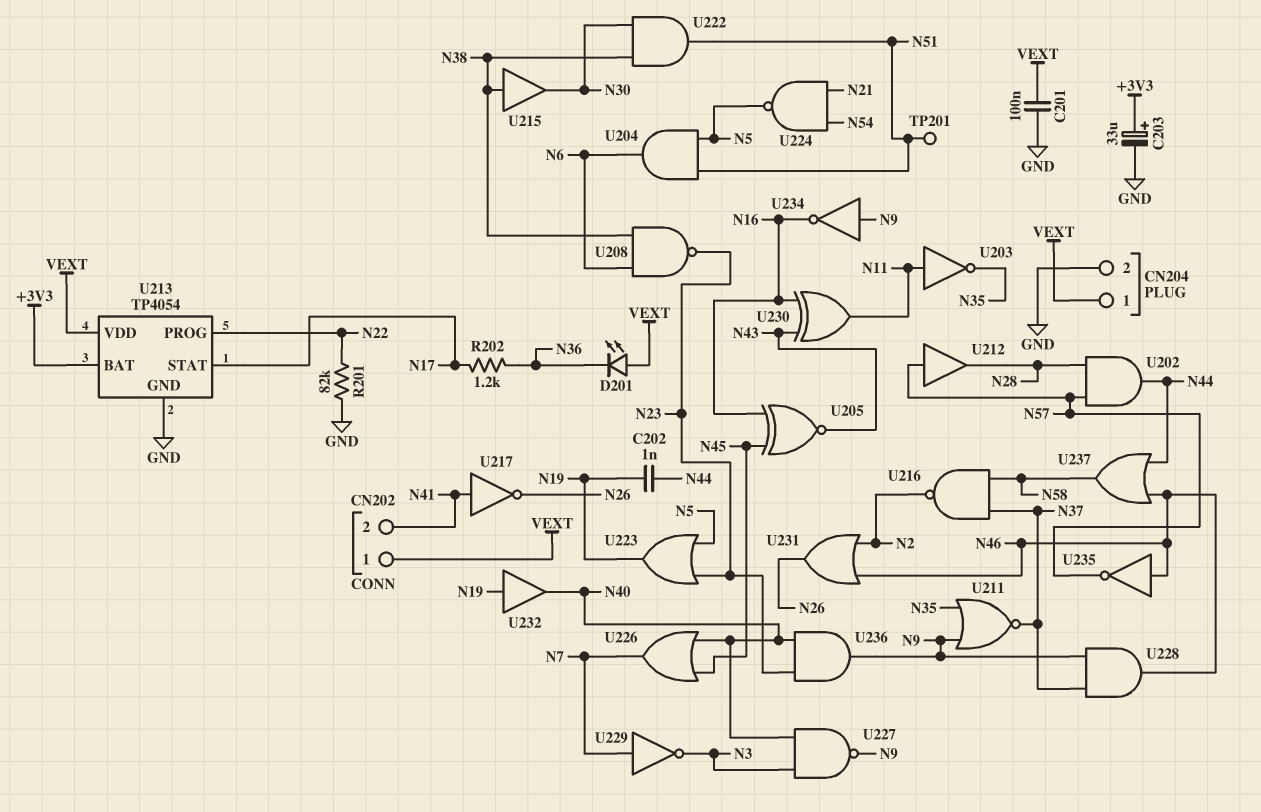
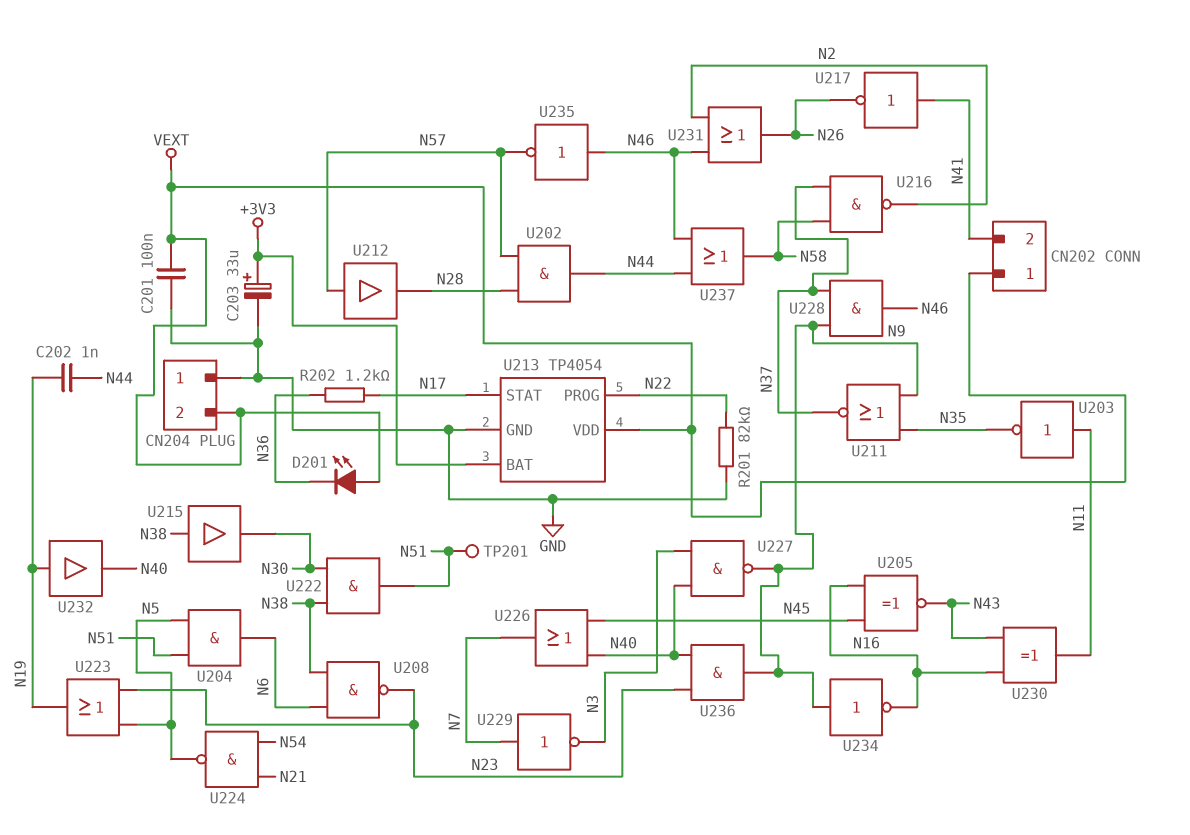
CN204 pin 1: VEXT -> GND
CN204 pin 2: GND -> VEXT

